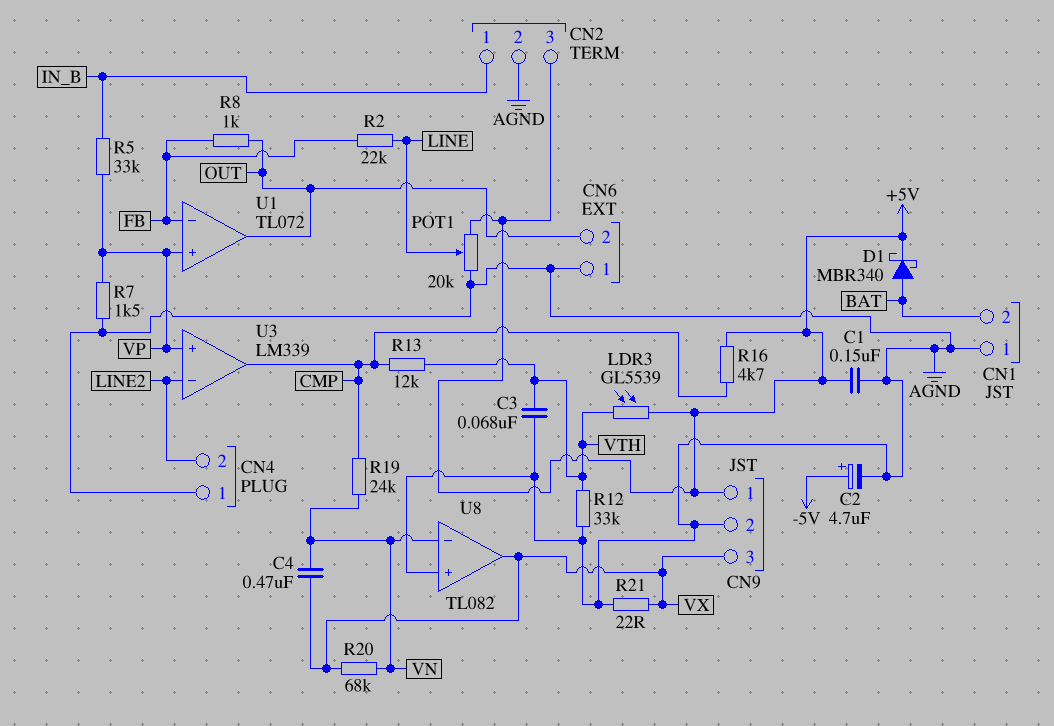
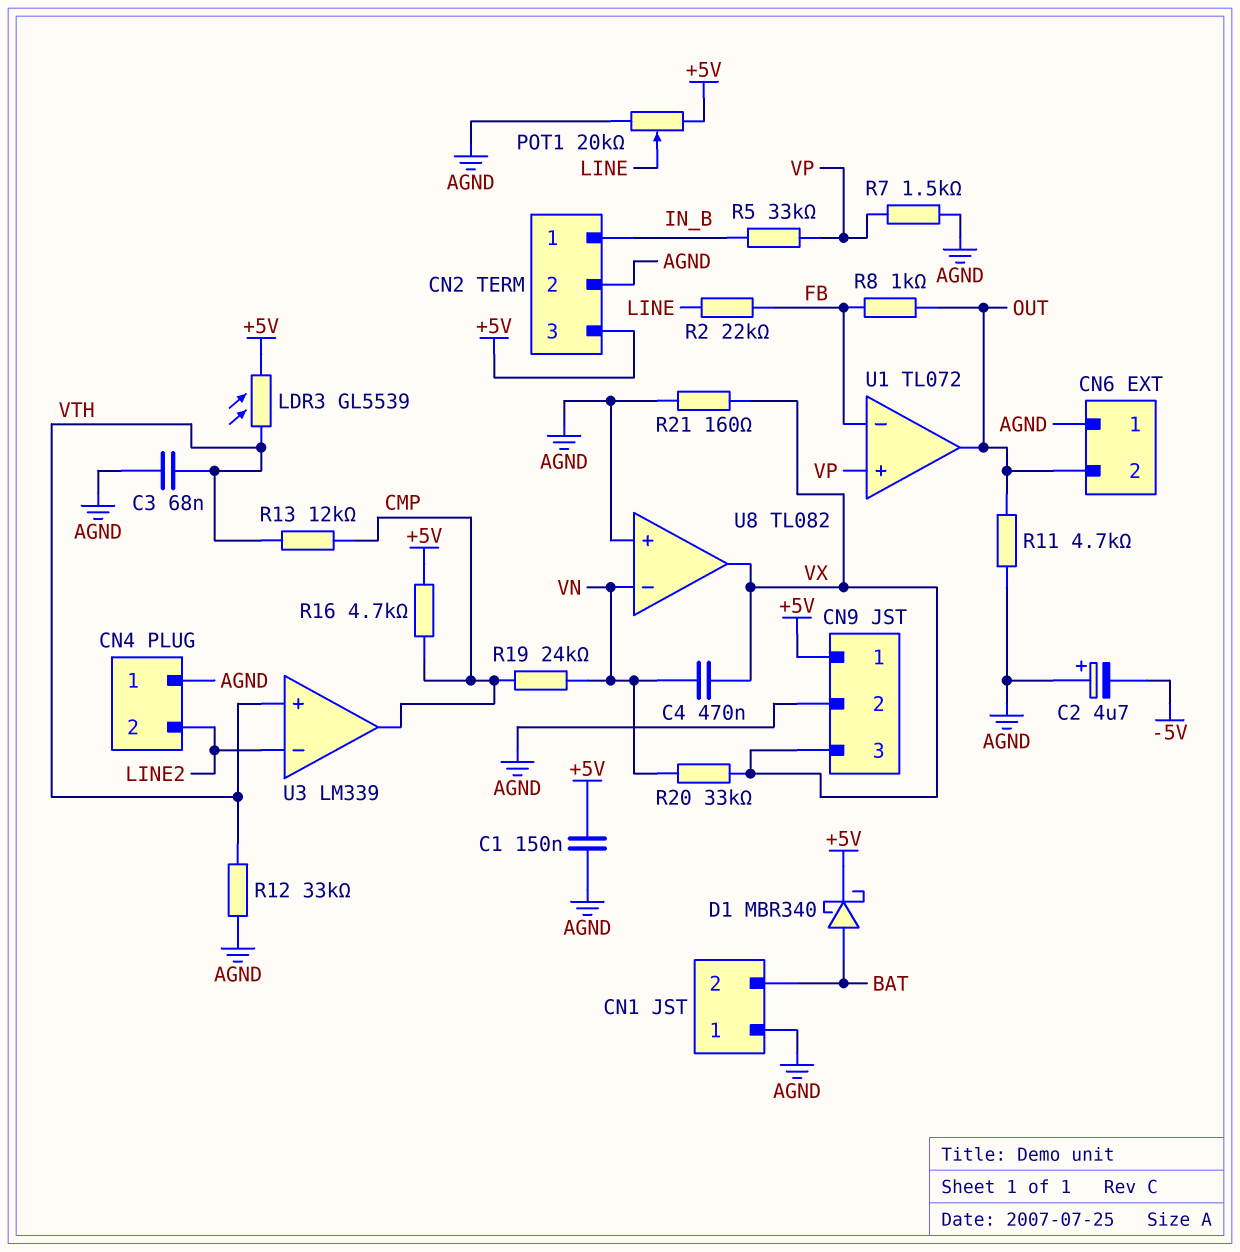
C2: 4.7uF (plus -5V, minus AGND) -> 4.7uF (plus AGND, minus -5V)
R11: none -> 4.7k (AGND, OUT)
R20: 68k (VN, VX) -> 33k (VN, VX)
R21: 22 (AGND, VX) -> 160 (AGND, VX)
U3 pin in+: VP -> VTH

